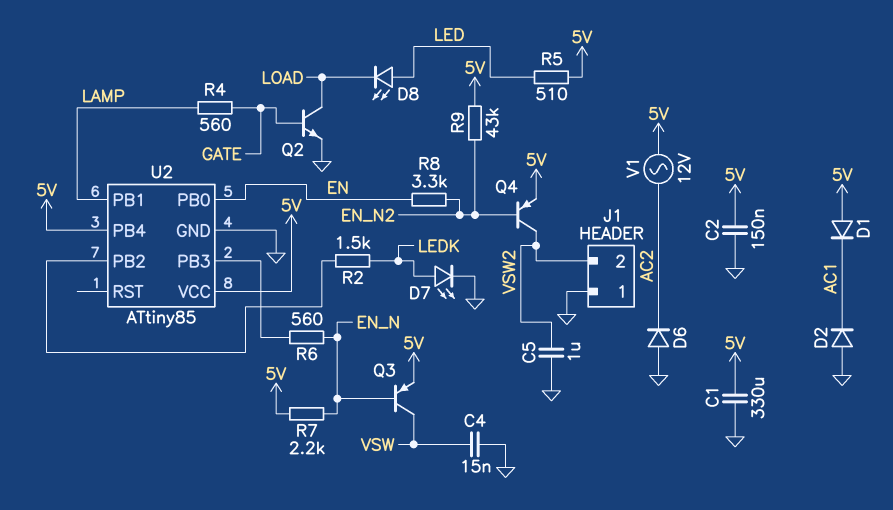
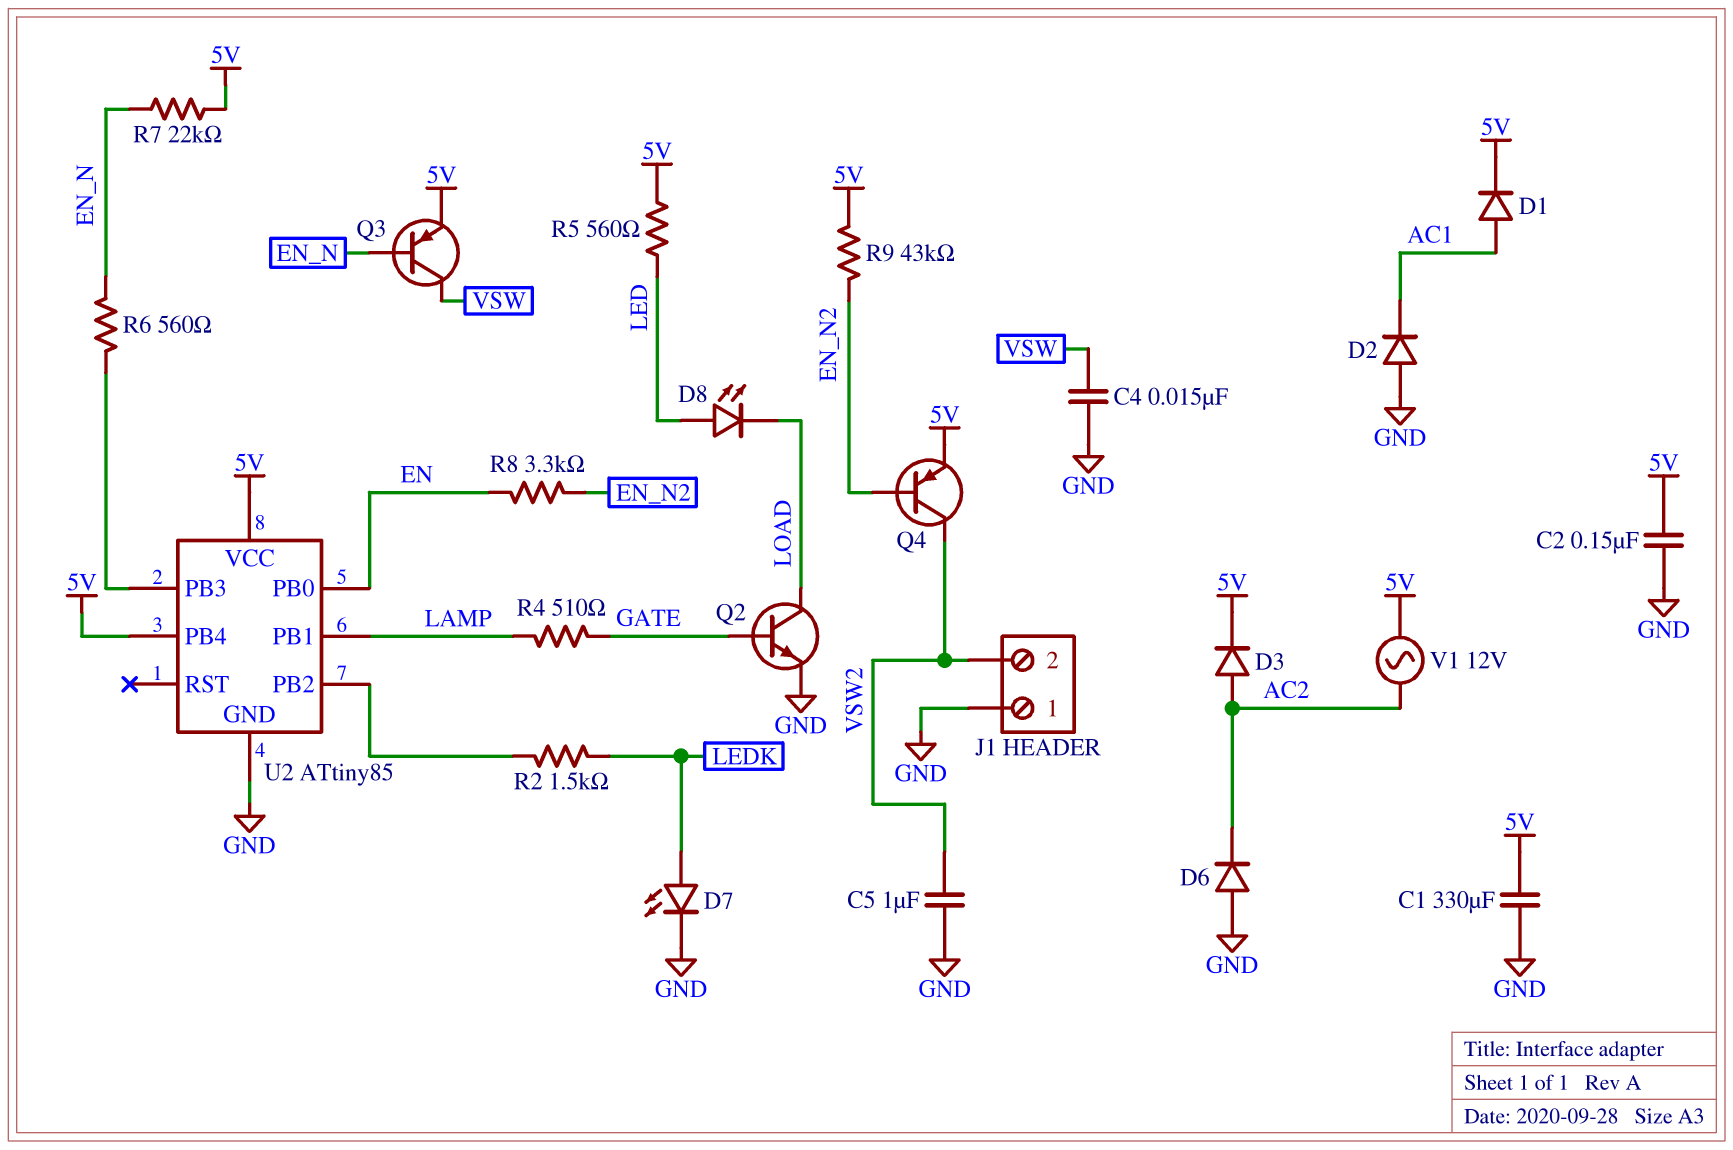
D1: diode (A 5V, K AC1) -> diode (A AC1, K 5V)
D3: none -> diode (A AC2, K 5V)
R4: 560 (GATE, LAMP) -> 510 (GATE, LAMP)
R5: 510 (5V, LED) -> 560 (5V, LED)
R7: 2.2k (5V, EN_N) -> 22k (5V, EN_N)

